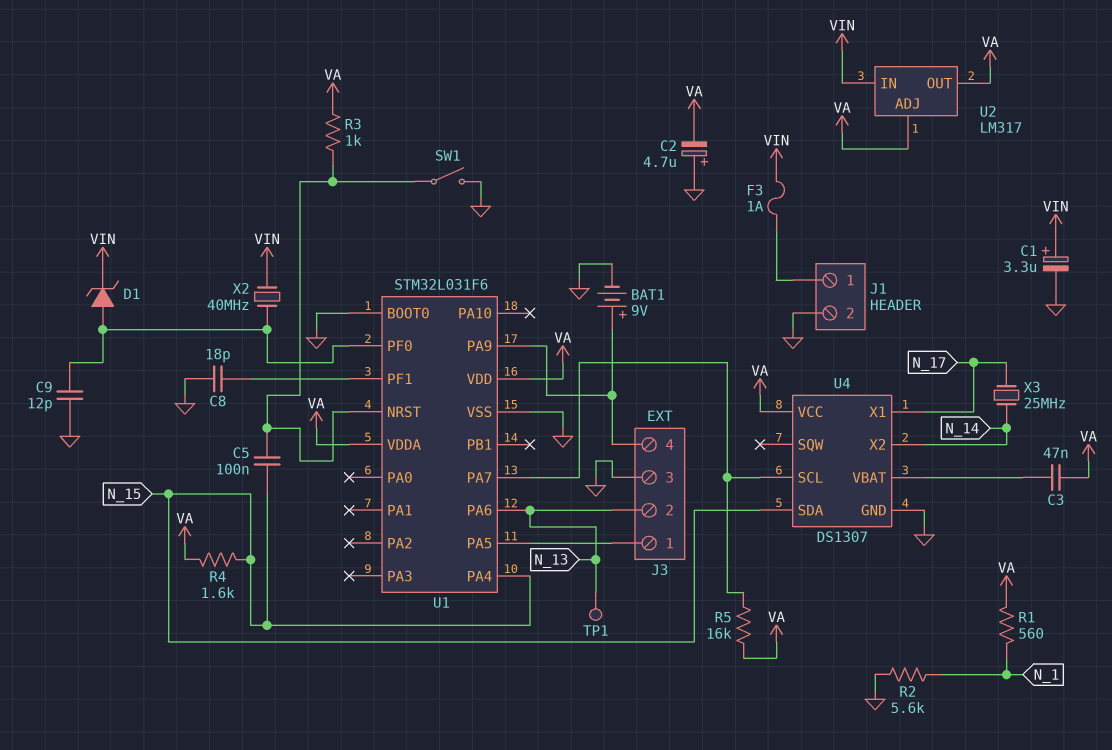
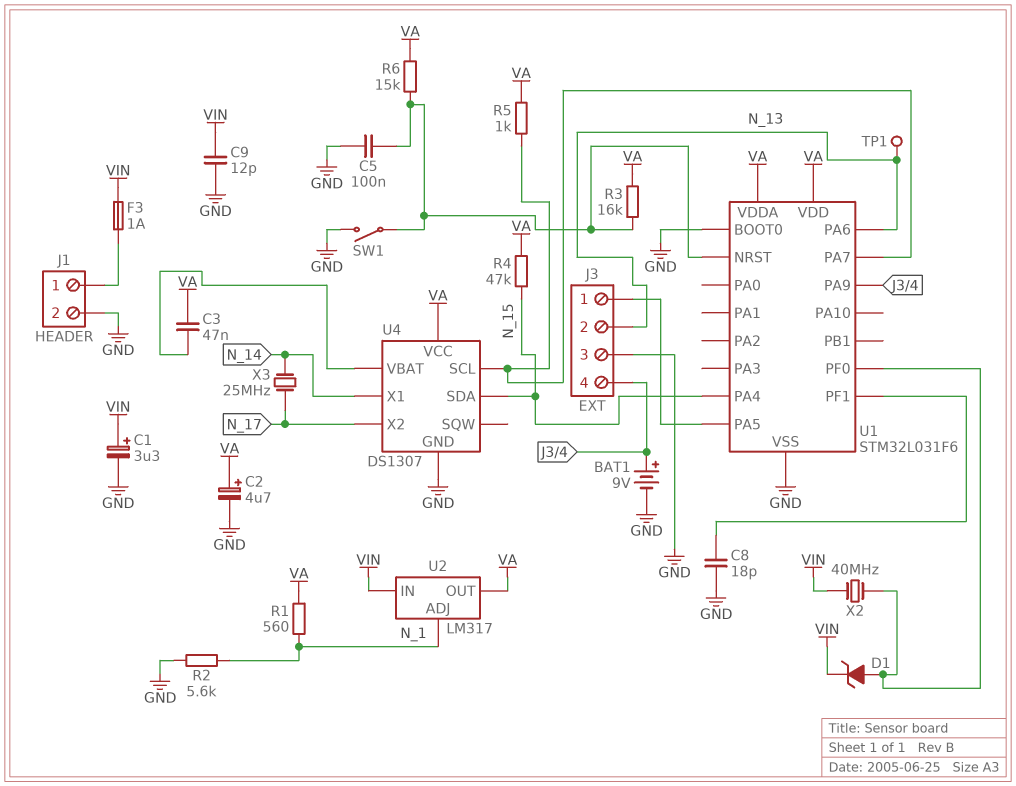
C2: 4.7uF (plus GND, minus VA) -> 4.7uF (plus VA, minus GND)
C5: 100nF (N_15, U1/NRST) -> 100nF (GND, U1/NRST)
C9: 12pF (GND, U1/PF0) -> 12pF (GND, VIN)
R3: 1k (U1/NRST, VA) -> 16k (U1/NRST, VA)
R4: 1.6k (N_15, VA) -> 47k (N_15, VA)
R5: 16k (U1/PA7, VA) -> 1k (U1/PA7, VA)
R6: none -> 15k (U1/NRST, VA)
U2 pin ADJ: VA -> N_1
U4 pin X1: N_17 -> N_14
U4 pin X2: N_14 -> N_17

